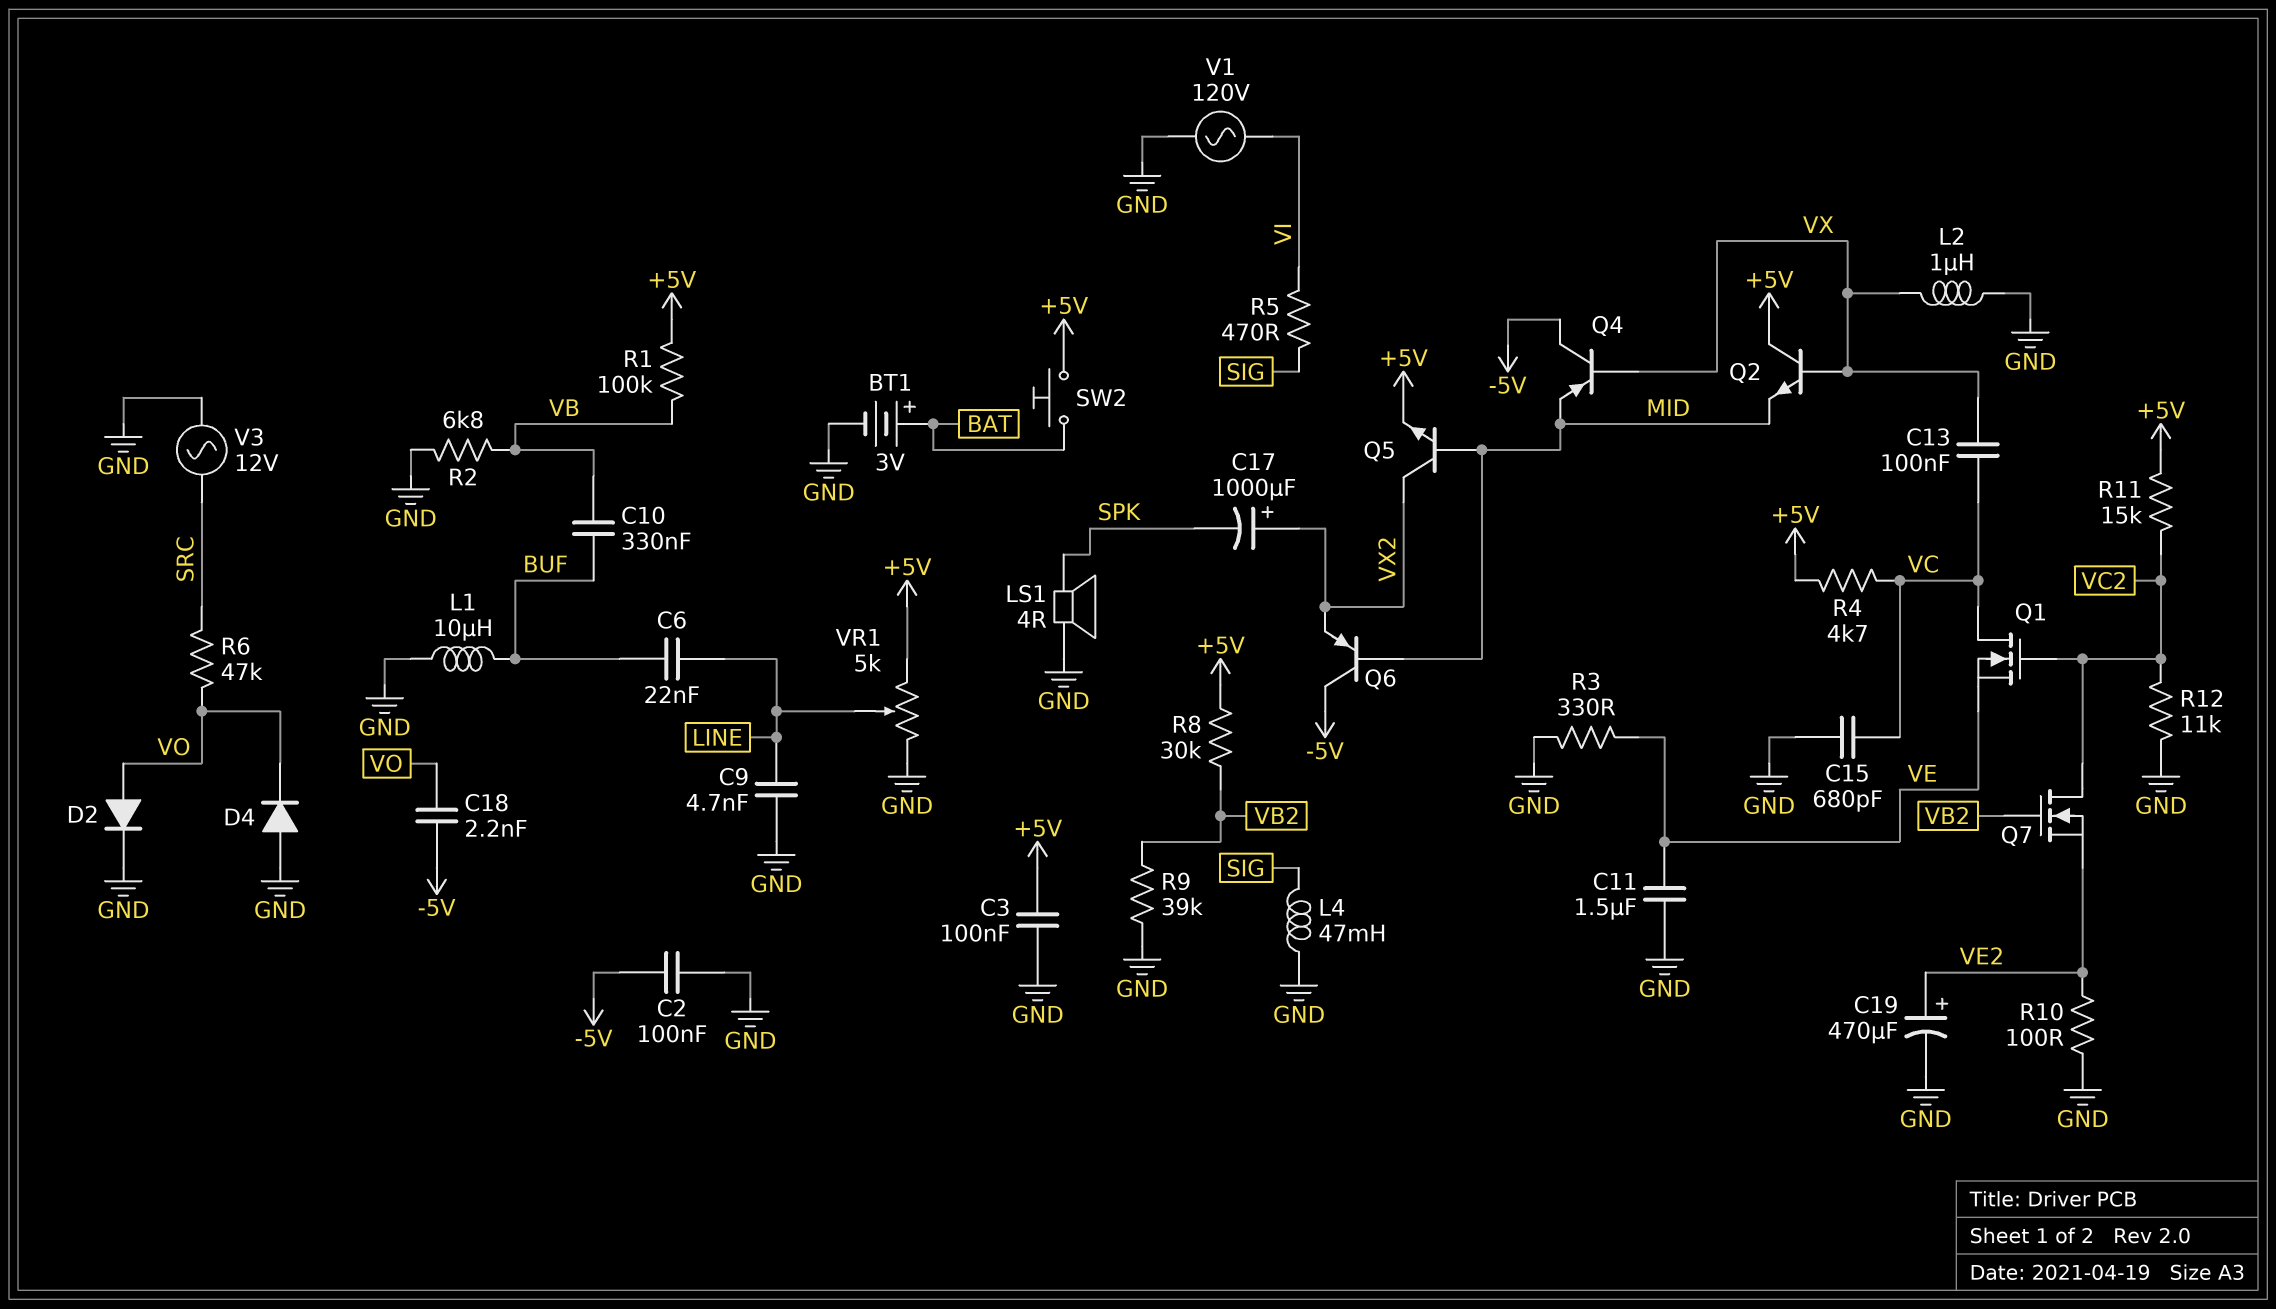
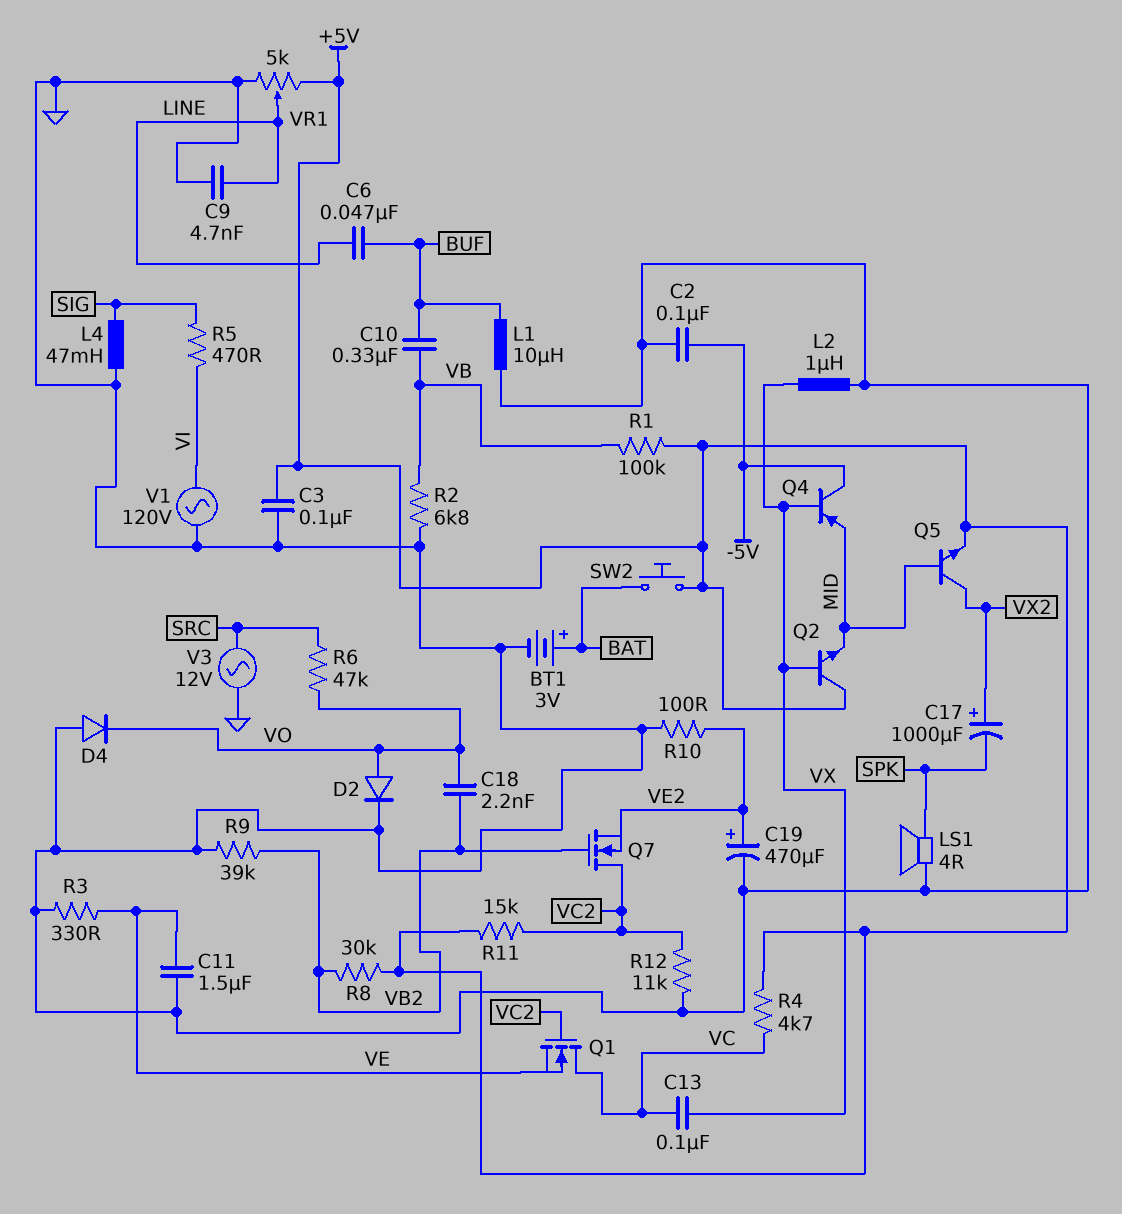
C6: 22nF (BUF, LINE) -> 47nF (BUF, LINE)
C15: 680pF (GND, VC) -> none
C18: 2.2nF (-5V, VO) -> 2.2nF (VB2, VO)
Q6: PNP (B MID, C -5V, E VX2) -> none

